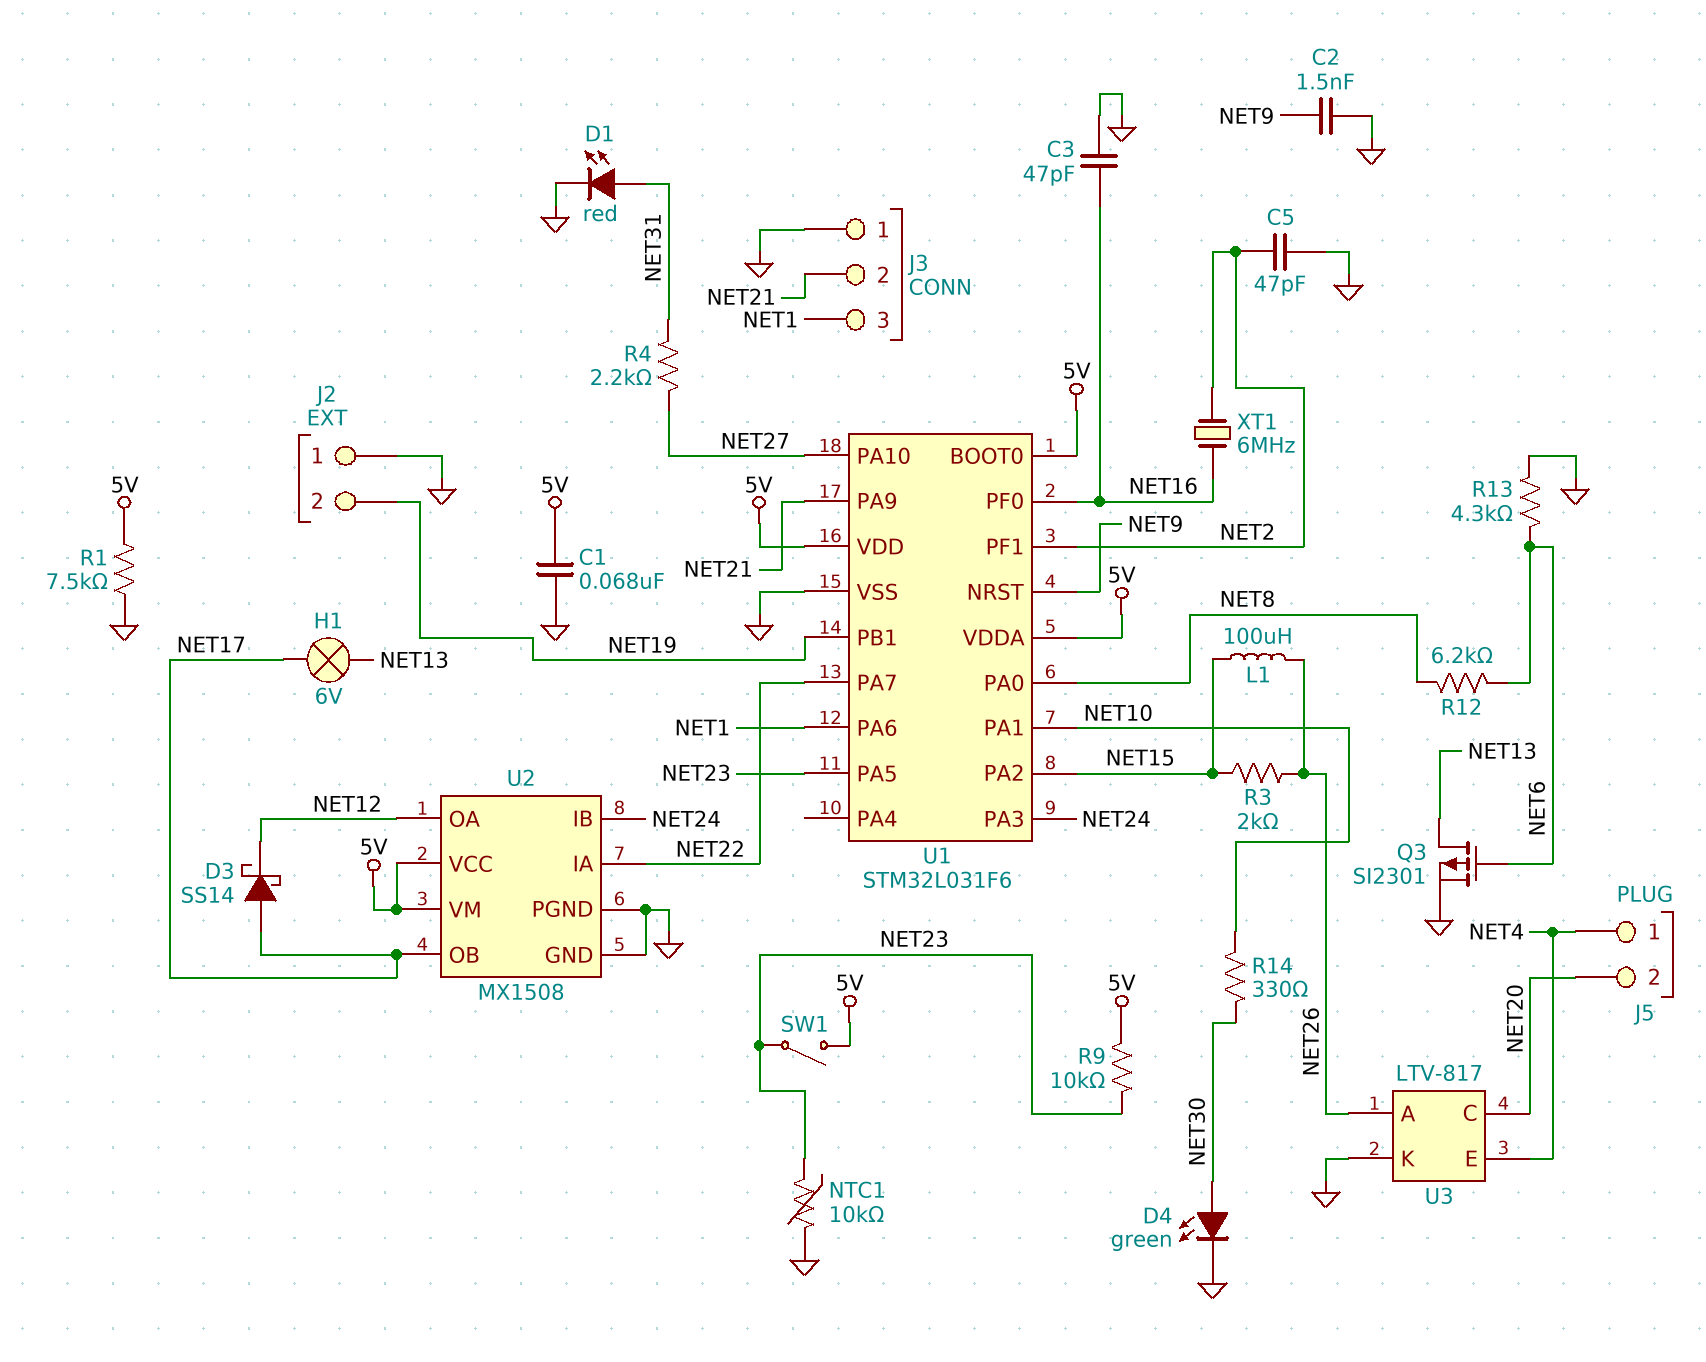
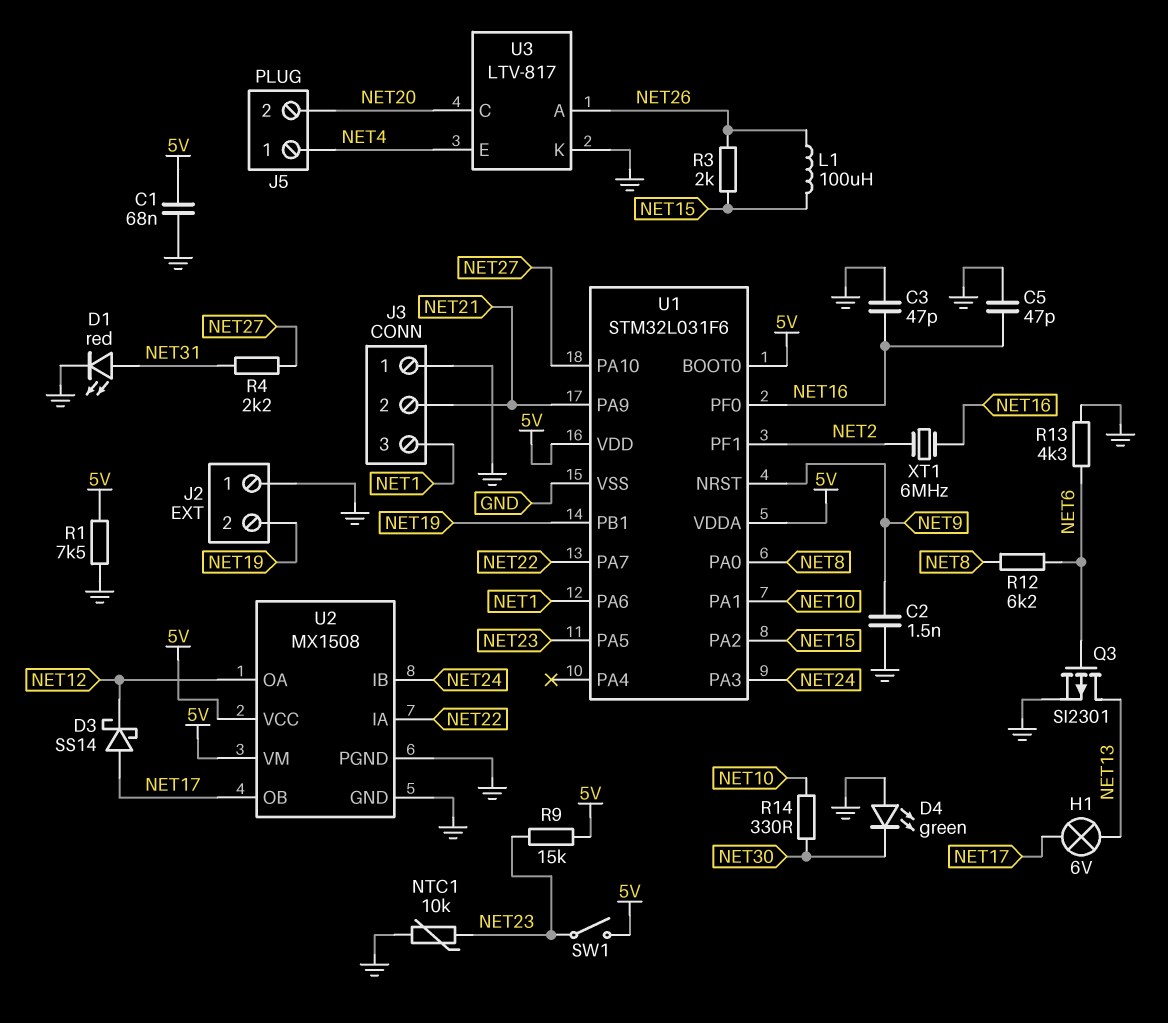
C5: 47pF (GND, NET2) -> 47pF (GND, NET16)
D4: LED green (A NET30, K GND) -> LED green (A GND, K NET30)
R9: 10k (5V, NET23) -> 15k (5V, NET23)

